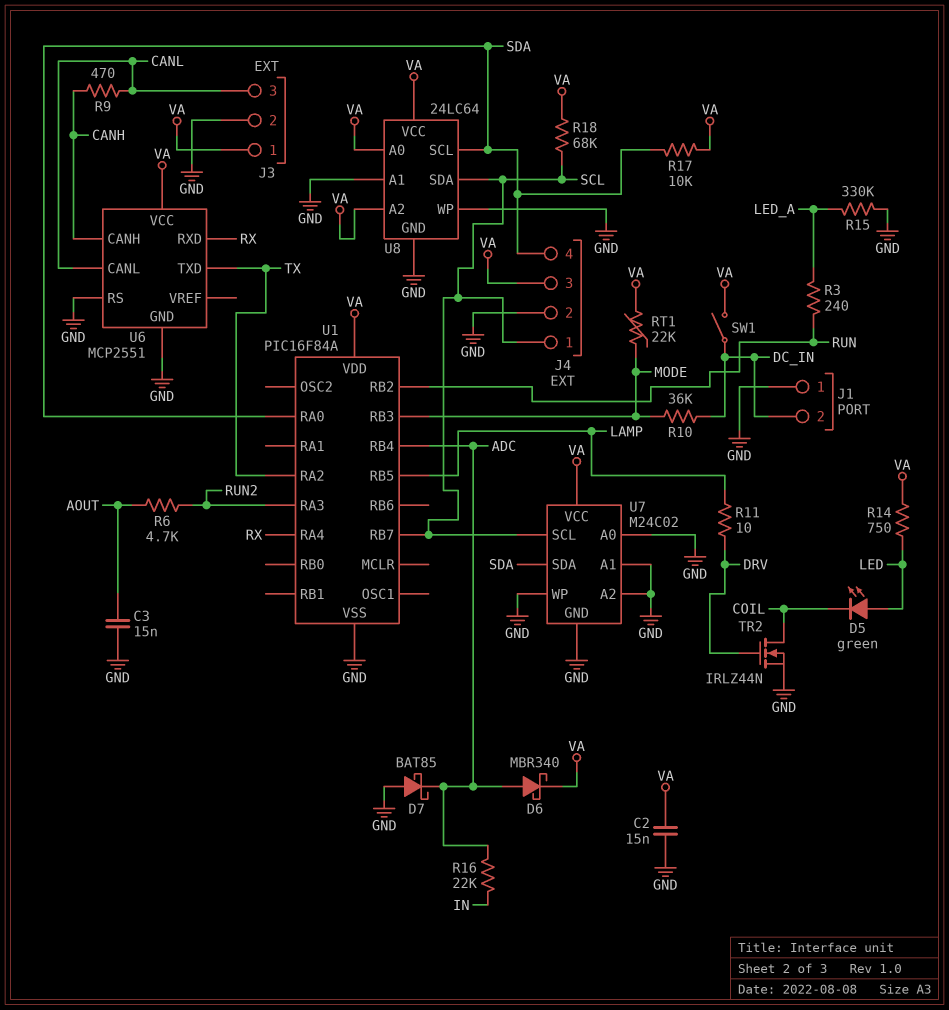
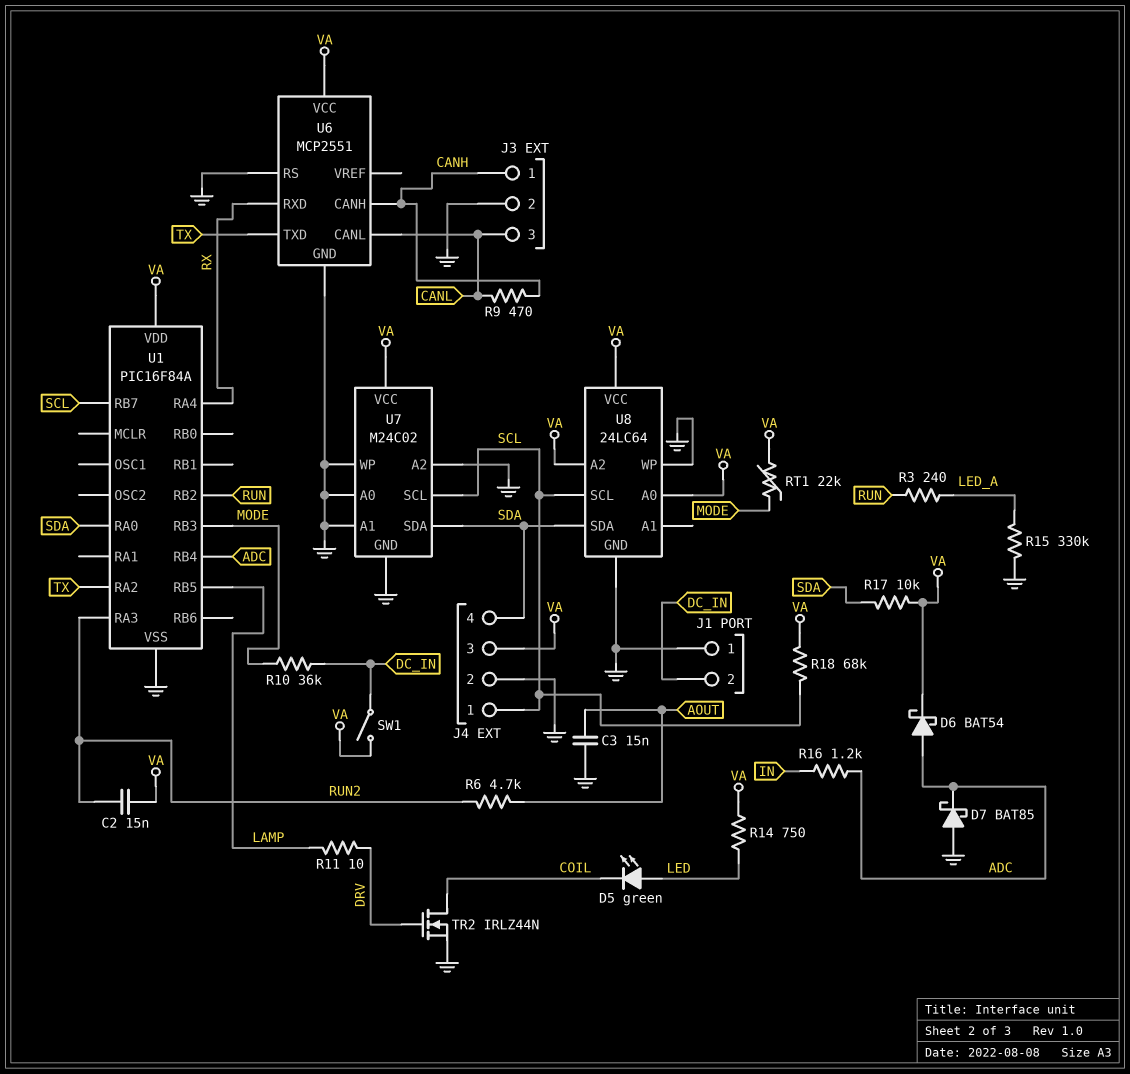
C2: 15nF (GND, VA) -> 15nF (RUN2, VA)
D6: schottky MBR340 (A ADC, K VA) -> schottky BAT54 (A ADC, K VA)
J3 pin 1: VA -> CANH
R16: 22k (ADC, IN) -> 1.2k (ADC, IN)
U8 pin A1: GND -> none
U8 pin SCL: SDA -> SCL
U8 pin SDA: SCL -> SDA

